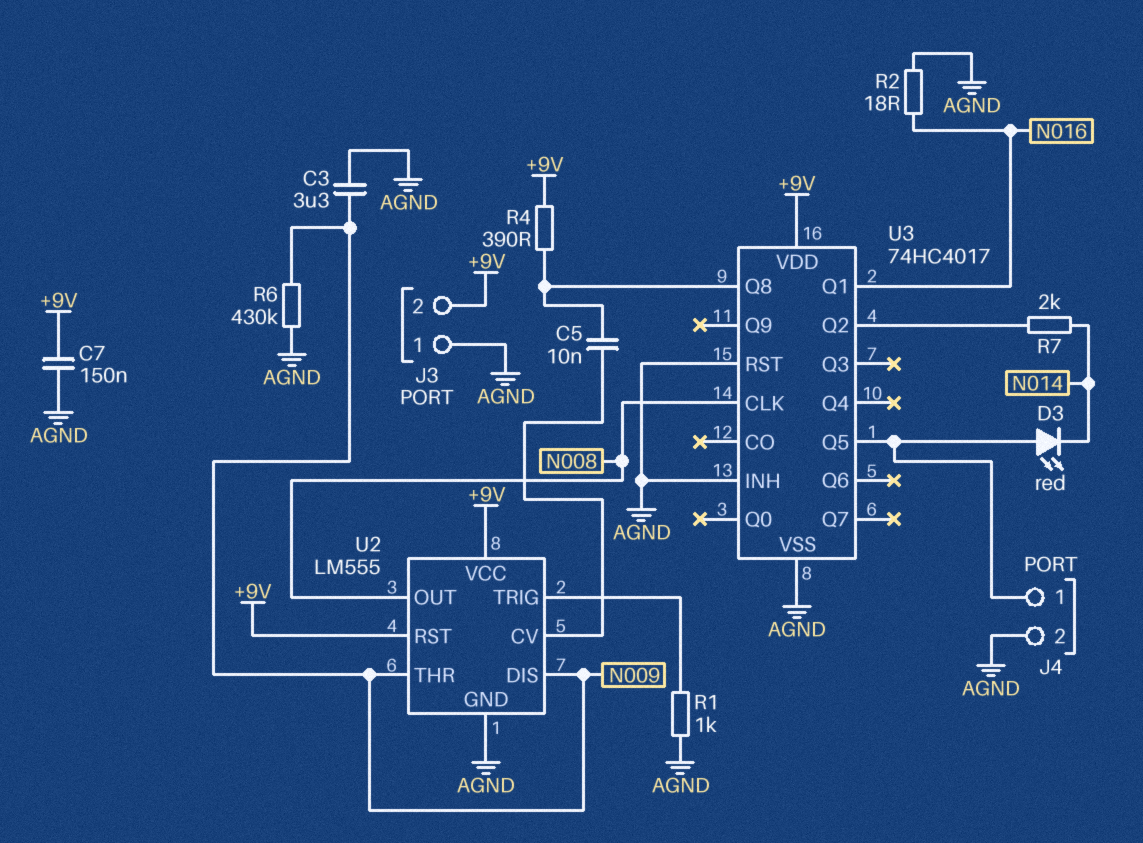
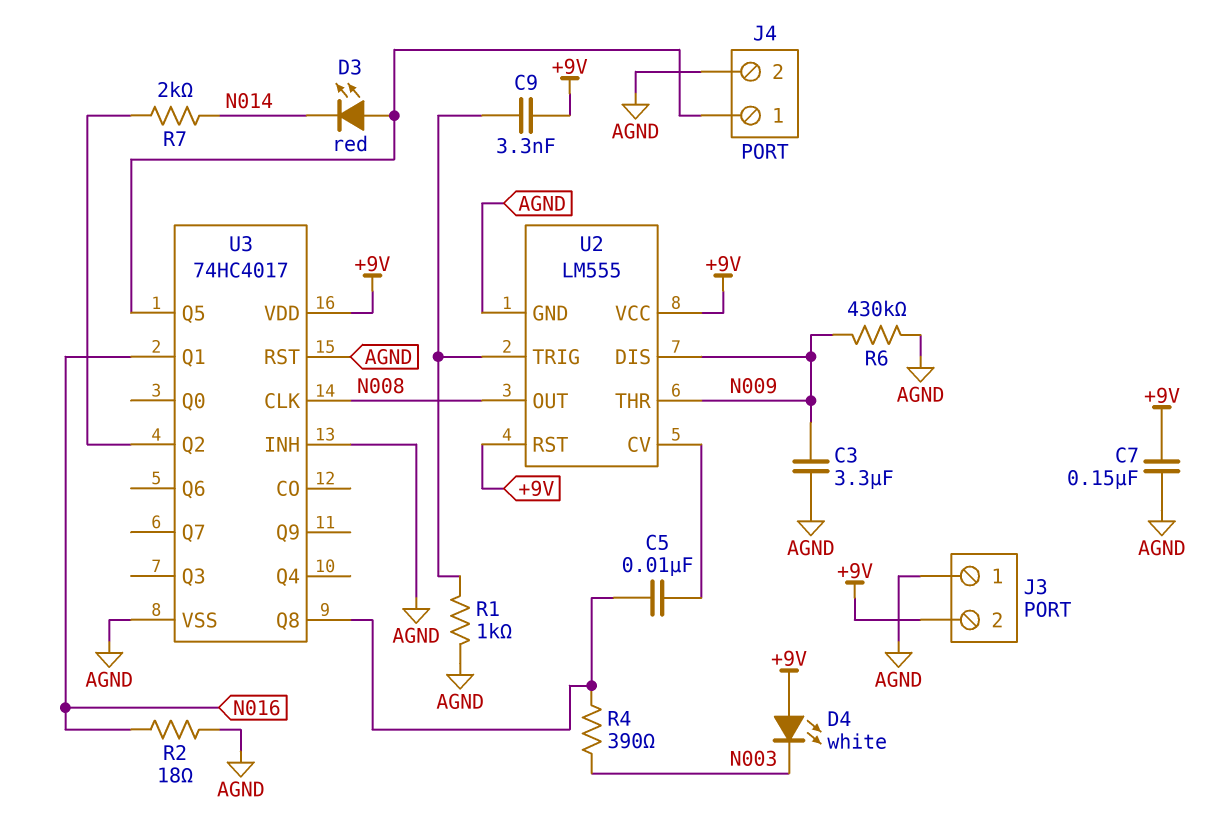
C9: none -> 3.3nF (+9V, U2/TRIG)
D4: none -> LED white (A +9V, K N003)
R4: 390 (+9V, U3/Q8) -> 390 (N003, U3/Q8)

